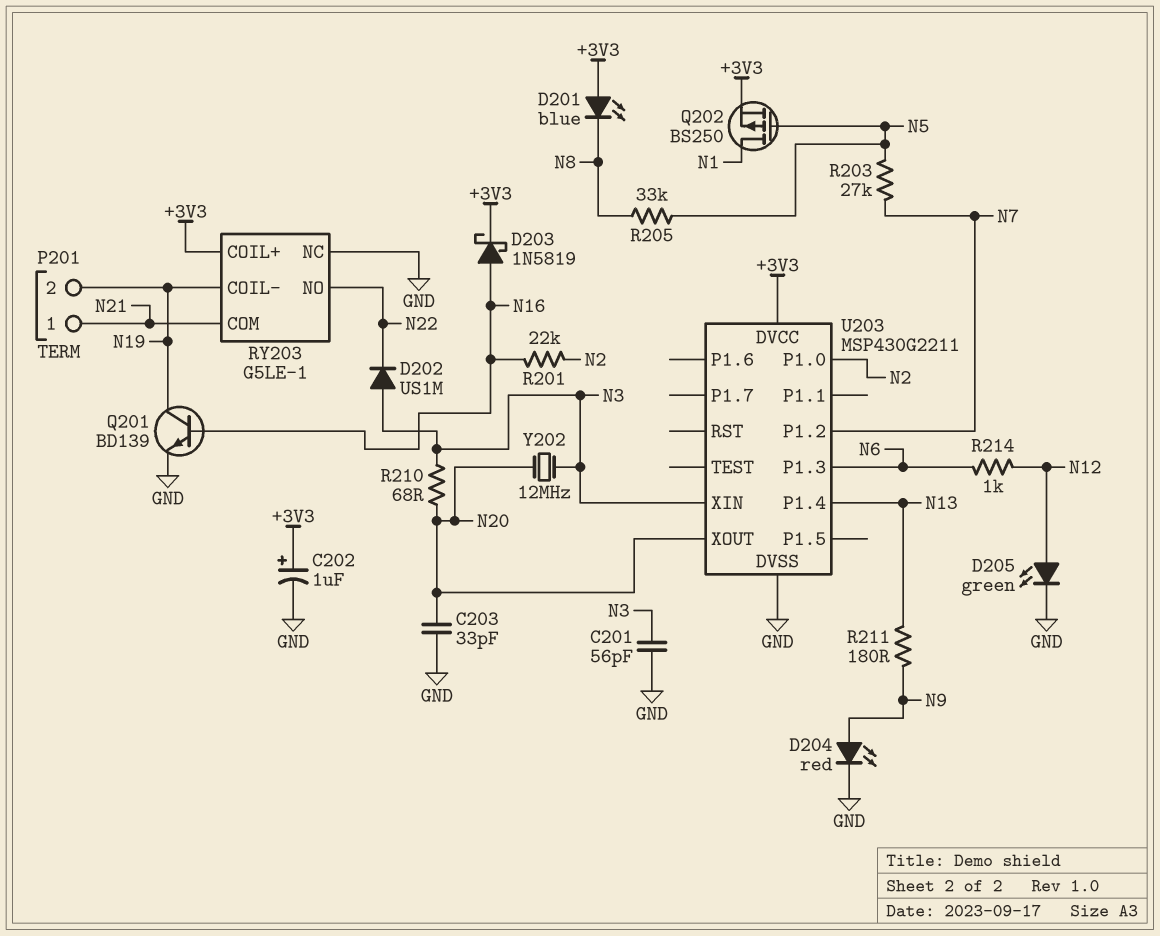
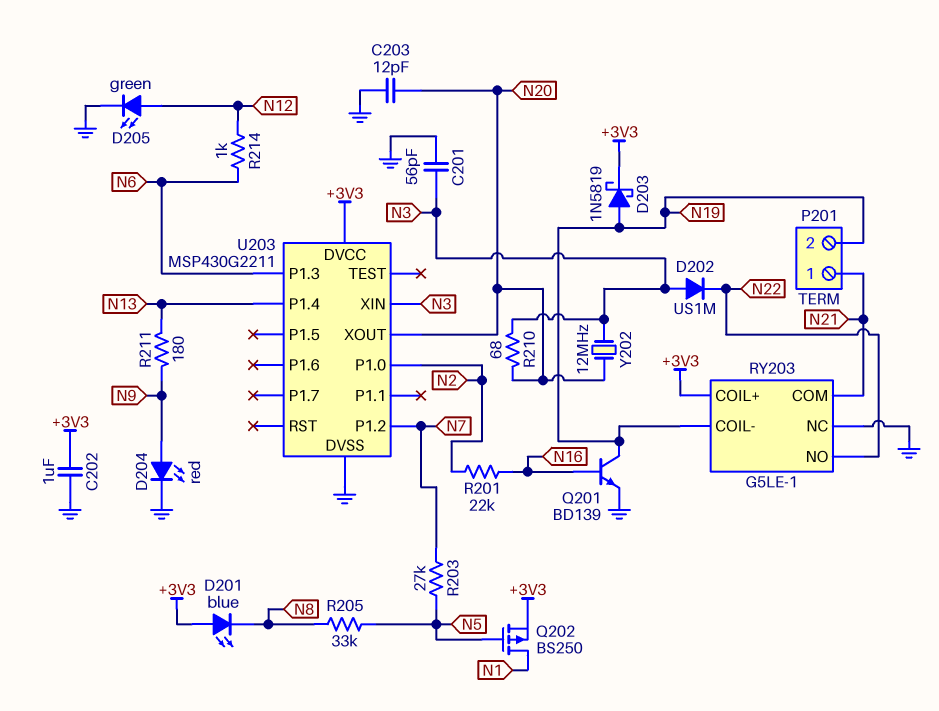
C202: 1uF (plus +3V3, minus GND) -> 1uF (+3V3, GND)
C203: 33pF (GND, N20) -> 12pF (GND, N20)
D203: schottky 1N5819 (A N16, K +3V3) -> schottky 1N5819 (A N19, K +3V3)

